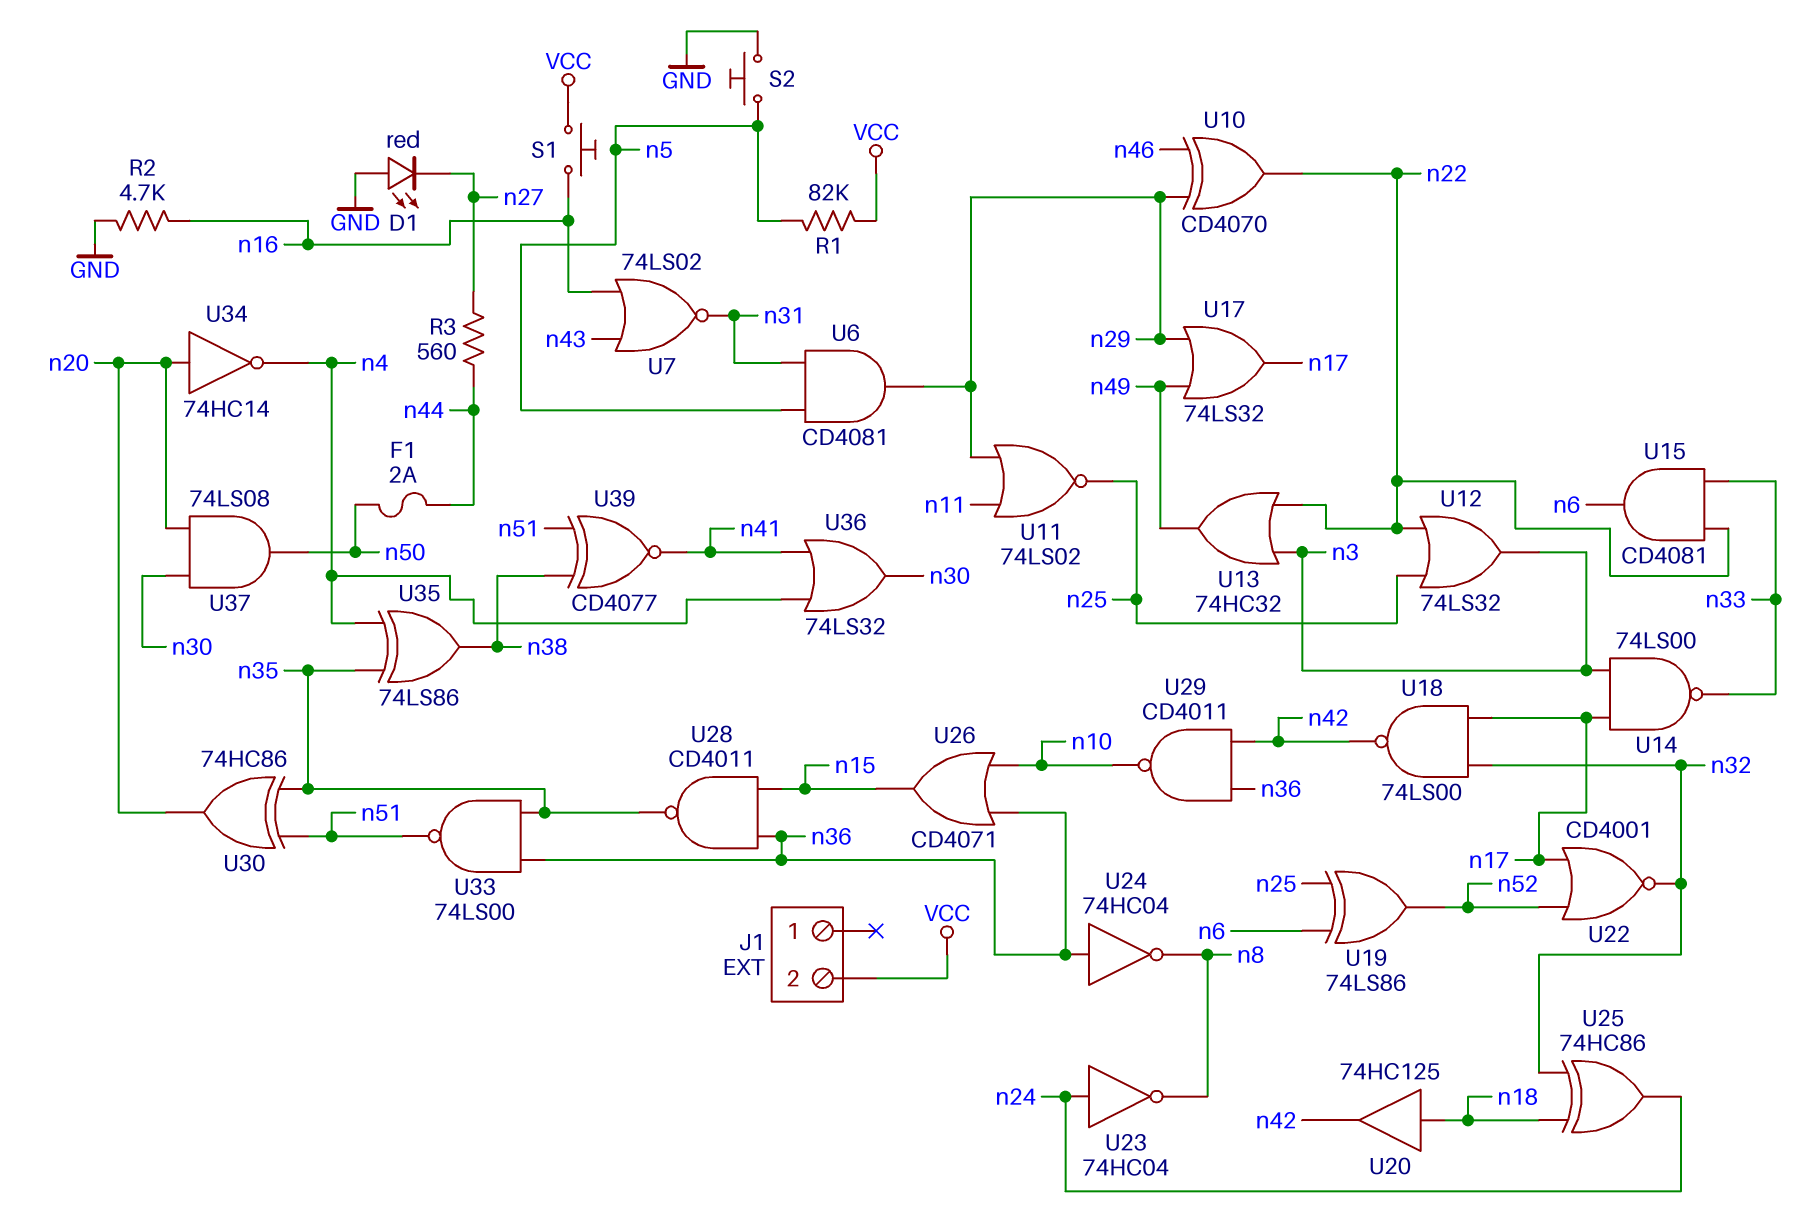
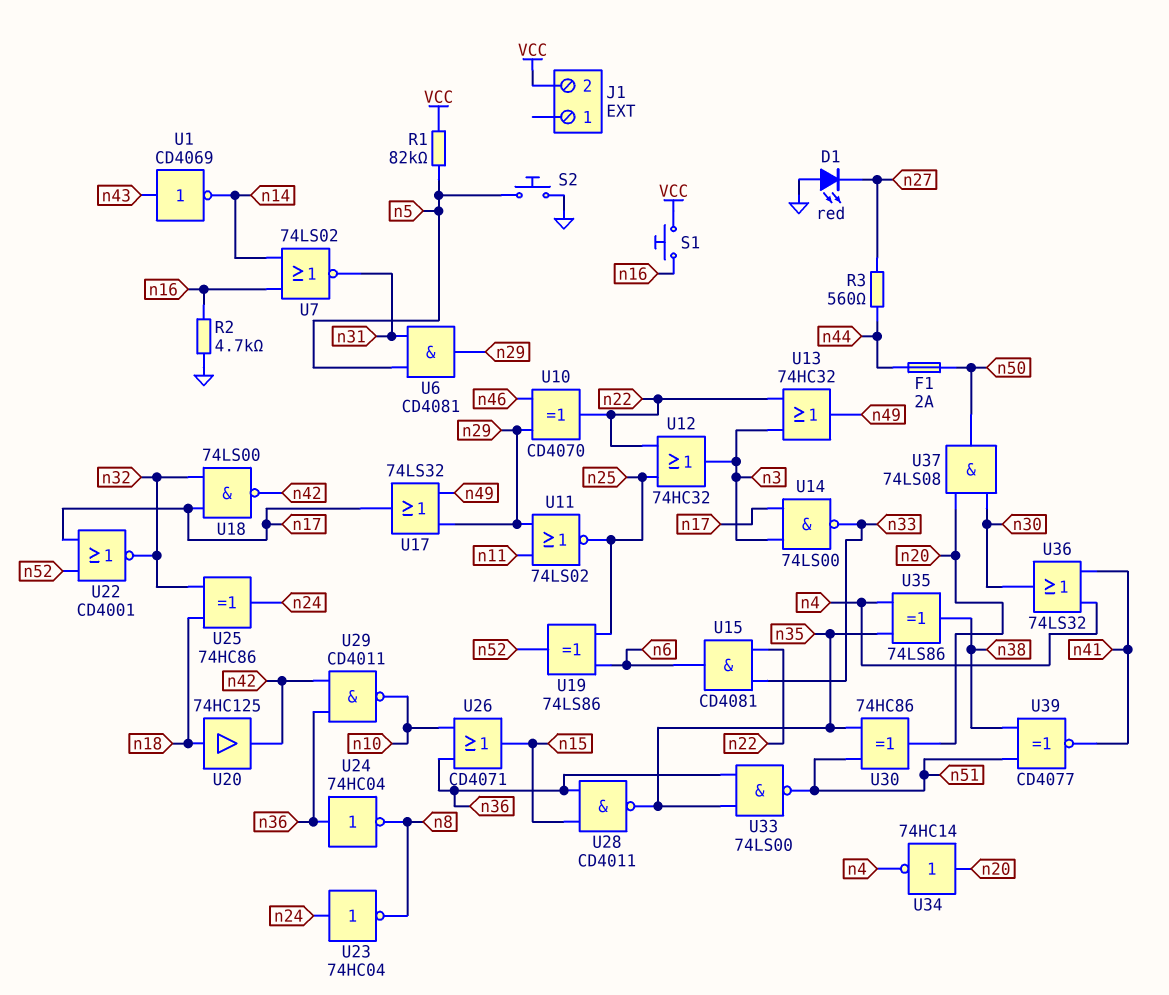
U1: none -> NOT CD4069 (in n43, out n14)
U7: NOR 74LS02 (in n16, in n43, out n31) -> NOR 74LS02 (in n14, in n16, out n31)
U12: OR 74LS32 (in n22, in n25, out n3) -> OR 74HC32 (in n22, in n25, out n3)

